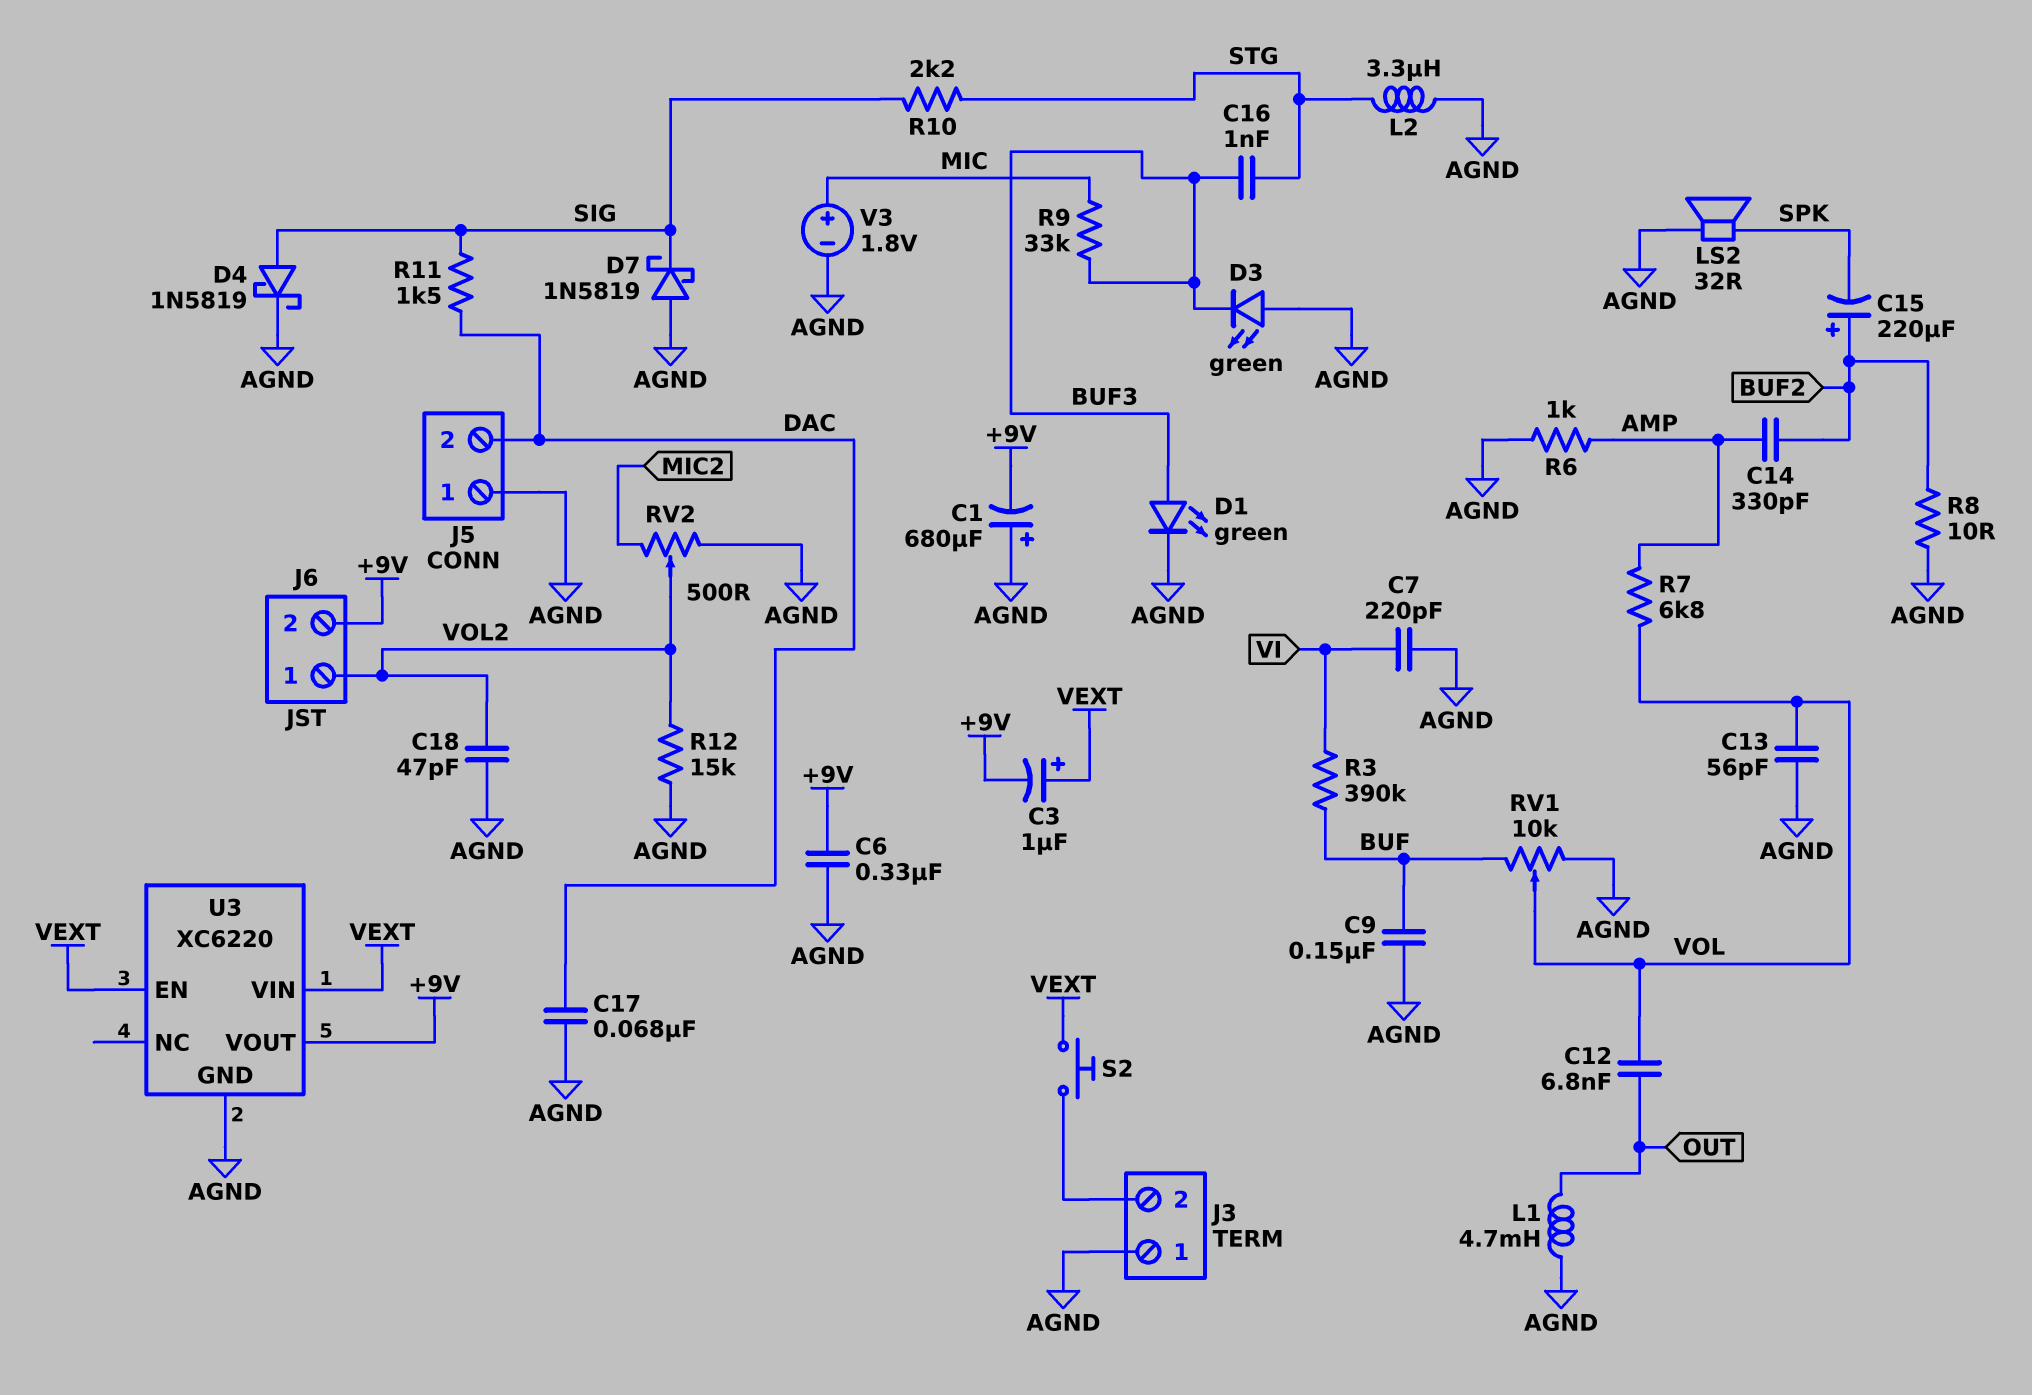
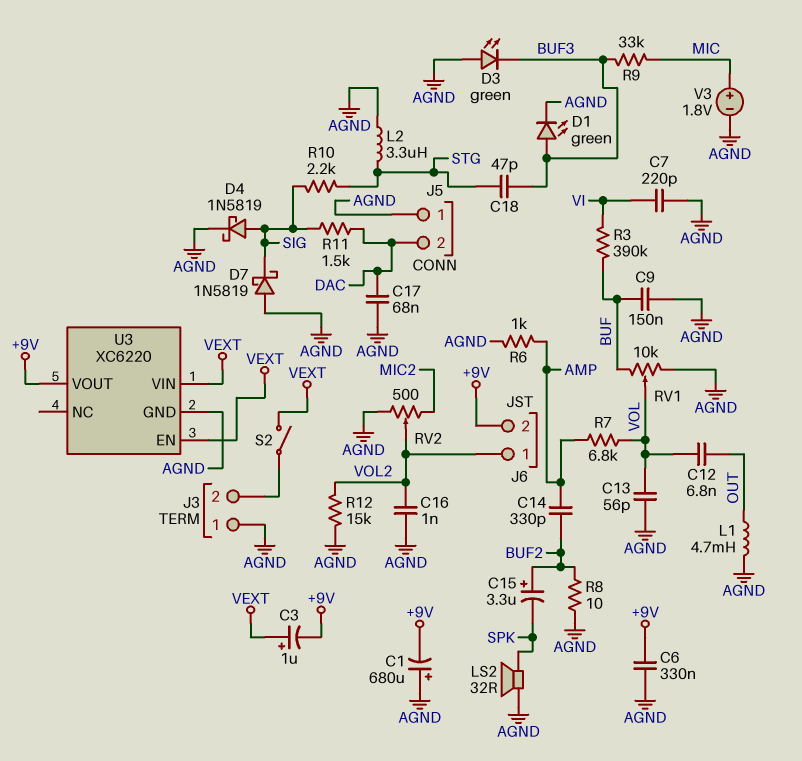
C15: 220uF (plus BUF2, minus SPK) -> 3.3uF (plus BUF2, minus SPK)
C16: 1nF (BUF3, STG) -> 1nF (AGND, VOL2)
C18: 47pF (AGND, VOL2) -> 47pF (BUF3, STG)
S2: button (J3/2, VEXT) -> switch (J3/2, VEXT)

